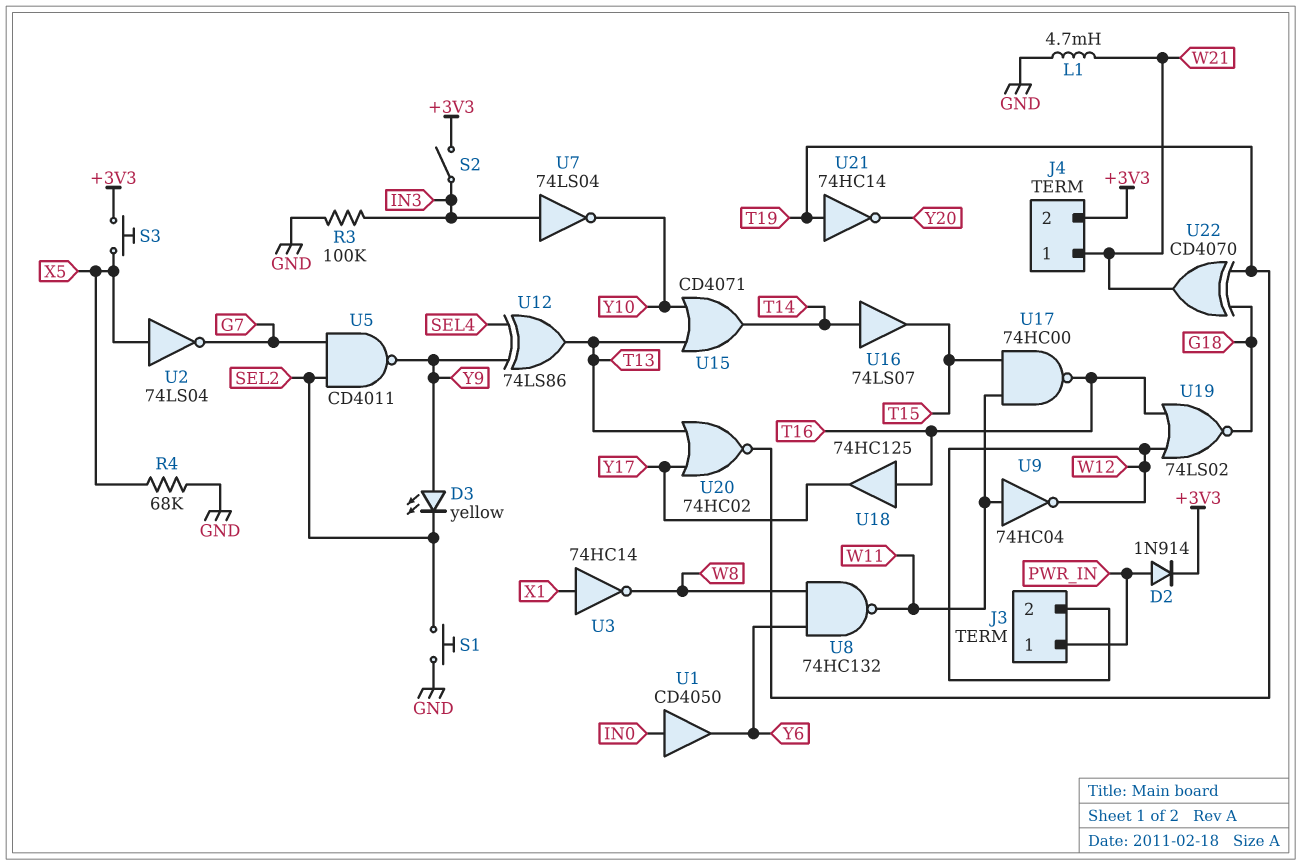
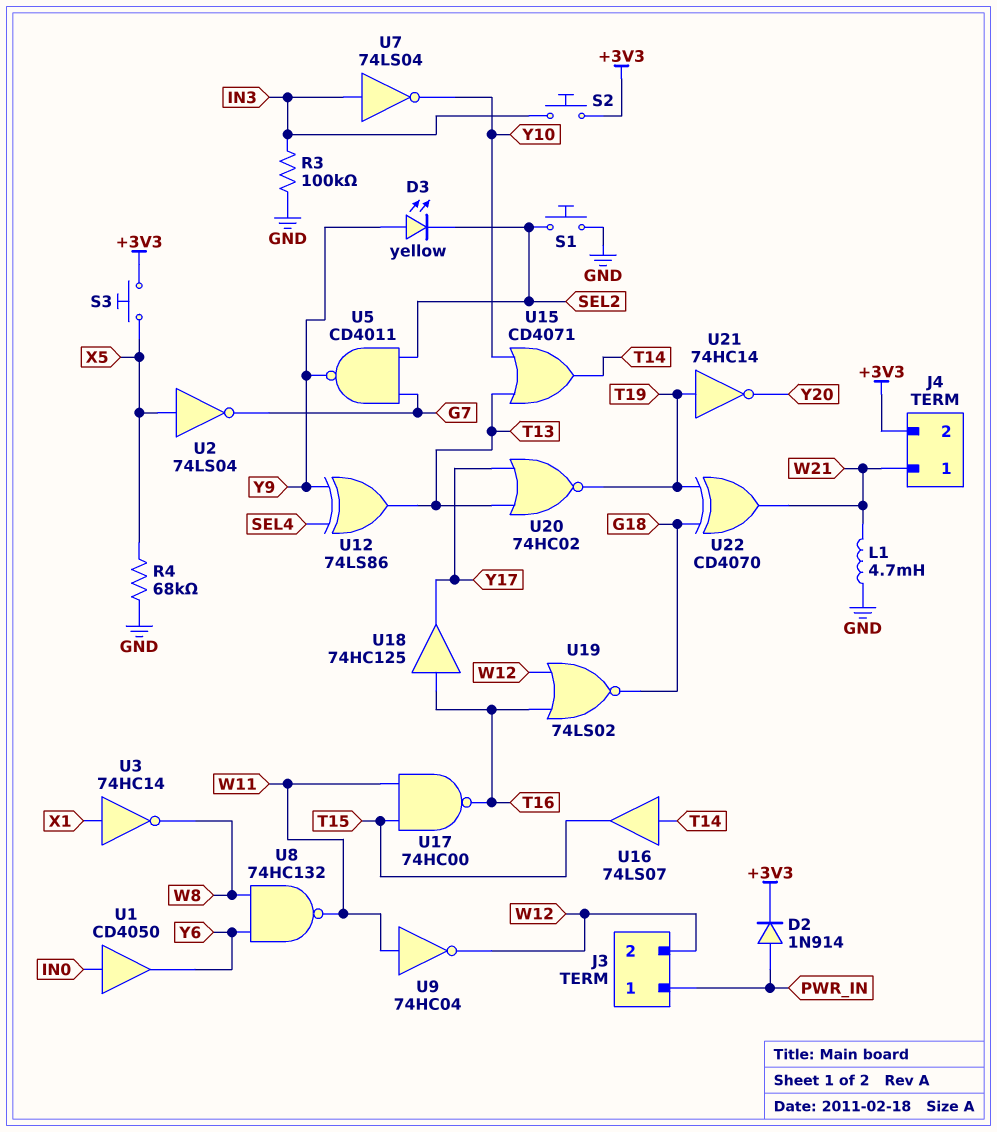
S2: switch (+3V3, IN3) -> button (+3V3, IN3)

